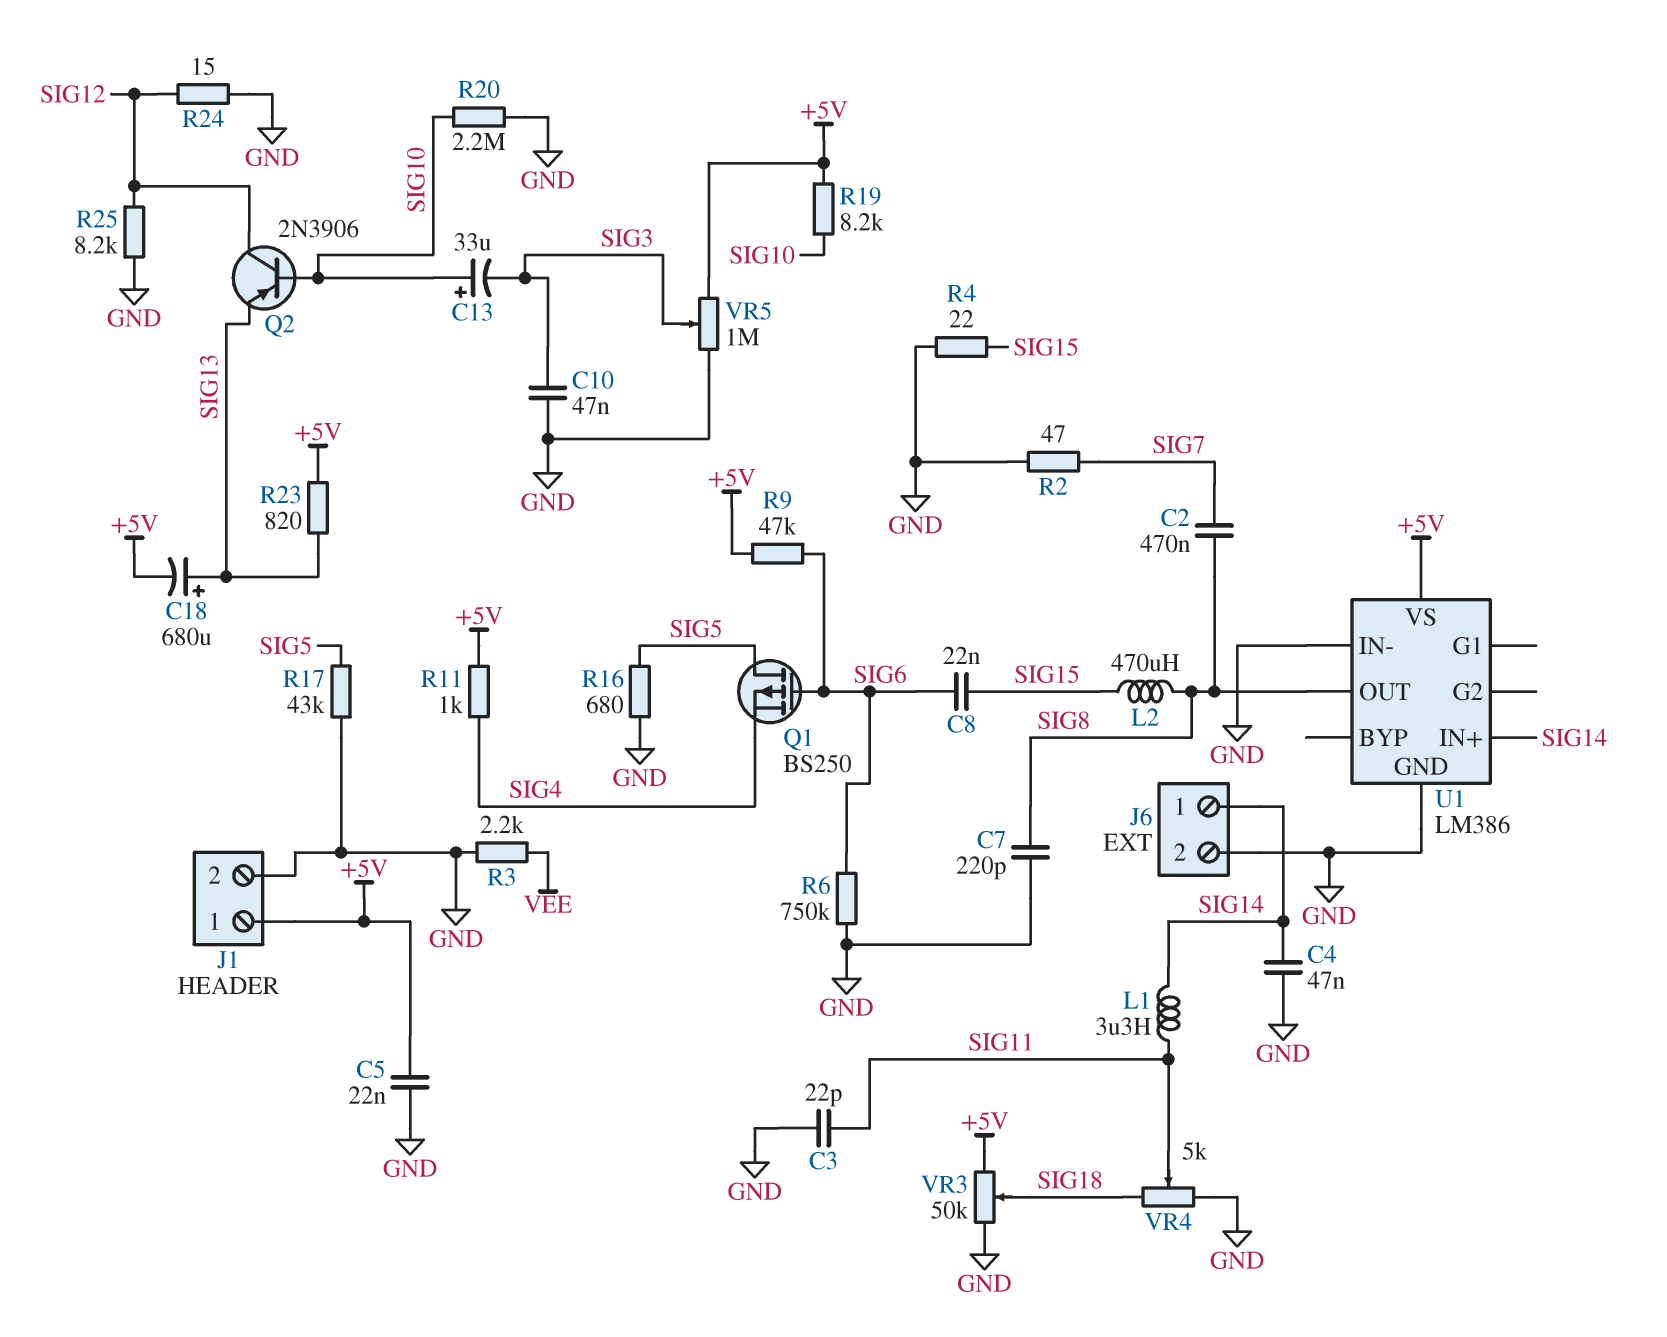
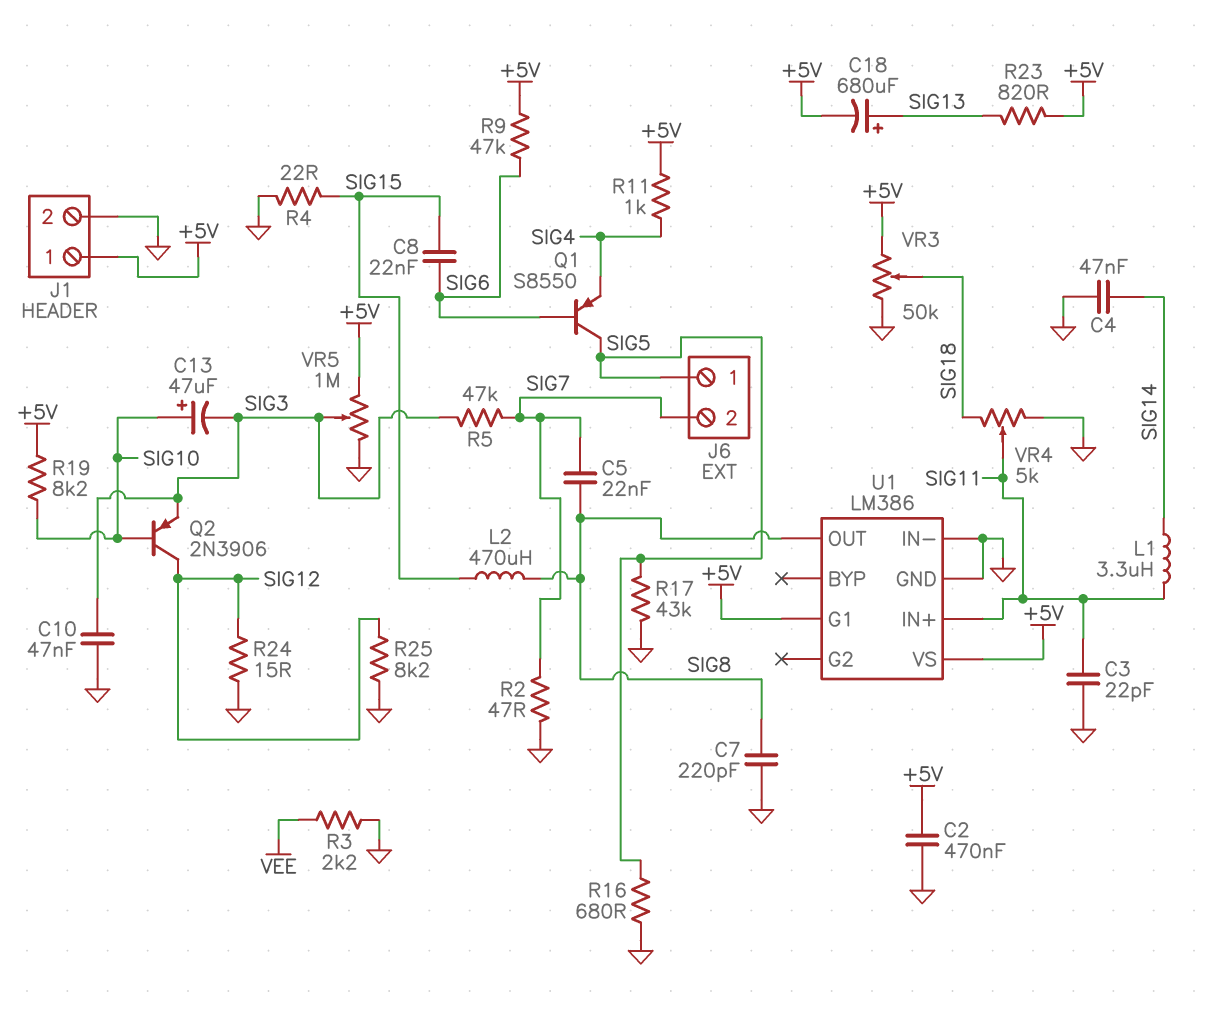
C2: 470nF (SIG7, SIG8) -> 470nF (+5V, GND)
C5: 22nF (+5V, GND) -> 22nF (SIG7, SIG8)
C13: 33uF (plus SIG10, minus SIG3) -> 47uF (plus SIG10, minus SIG3)
J6 pin 1: SIG14 -> SIG5
J6 pin 2: GND -> SIG7
Q1: PMOS BS250 (G SIG6, D SIG5, S SIG4) -> PNP S8550 (B SIG6, C SIG5, E SIG4)
Q2: PNP 2N3906 (B SIG10, C SIG12, E SIG13) -> PNP 2N3906 (B SIG10, C SIG12, E SIG3)
R5: none -> 47k (SIG3, SIG7)
R6: 750k (GND, SIG6) -> none
R20: 2.2M (GND, SIG10) -> none
U1 pin G1: none -> +5V
U1 pin IN+: SIG14 -> SIG11

